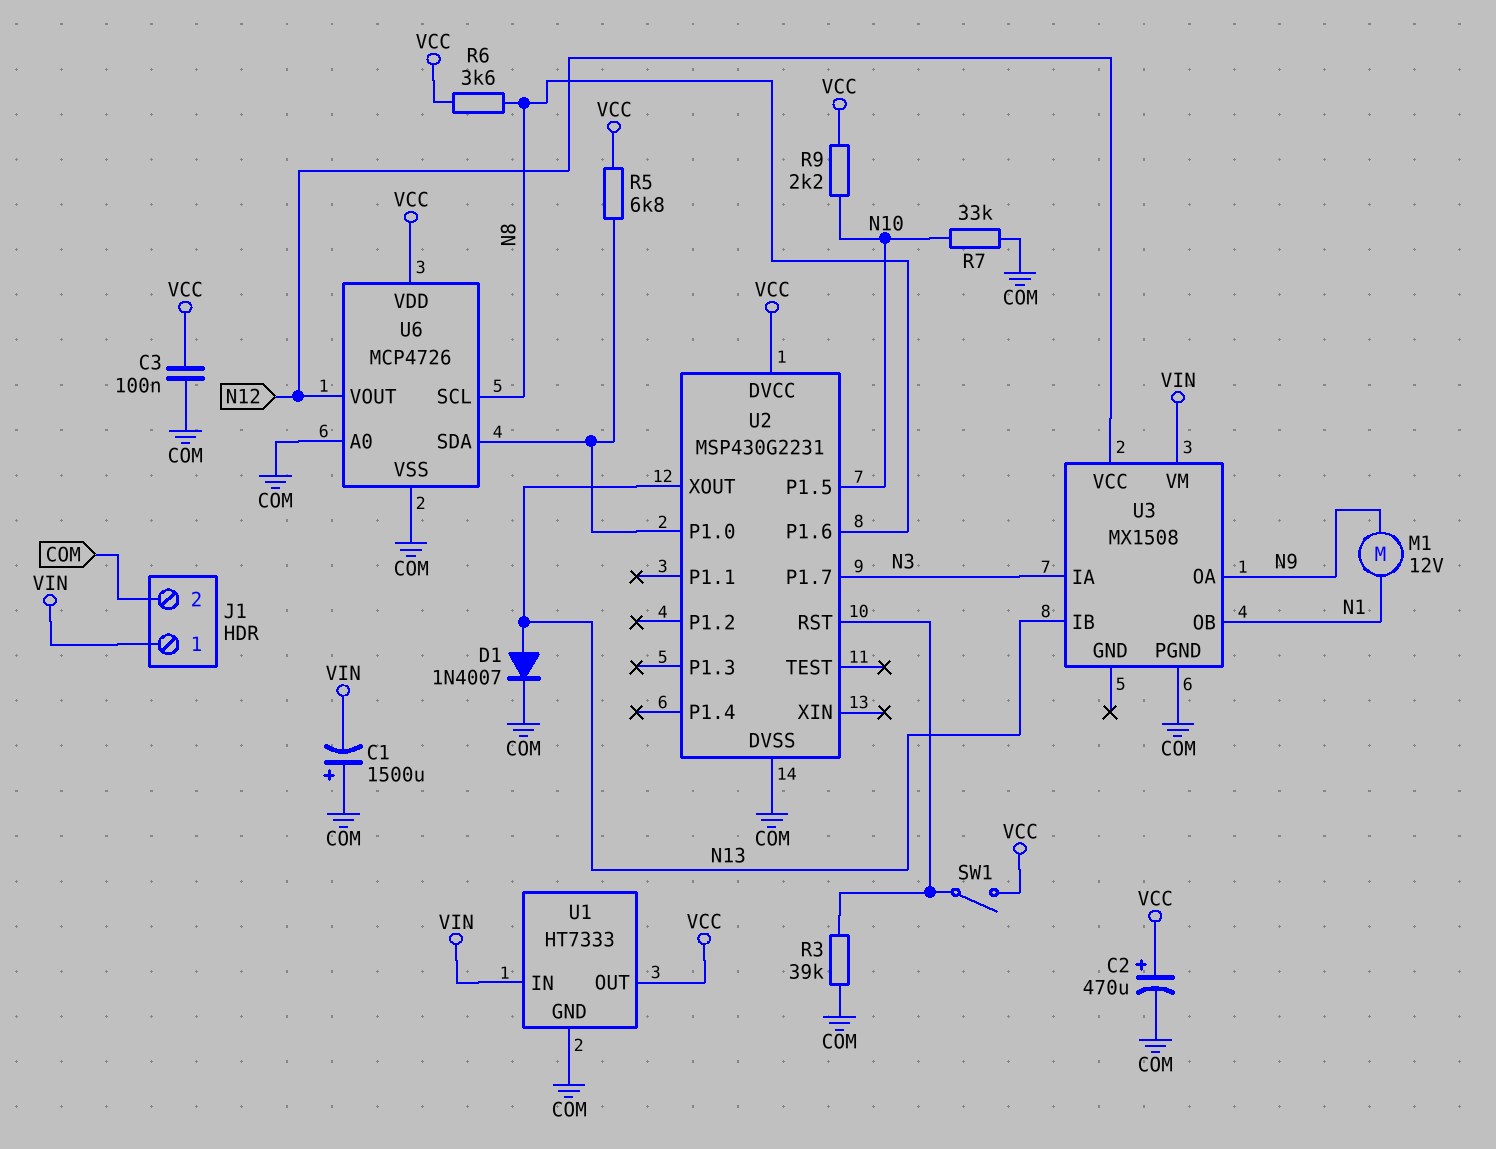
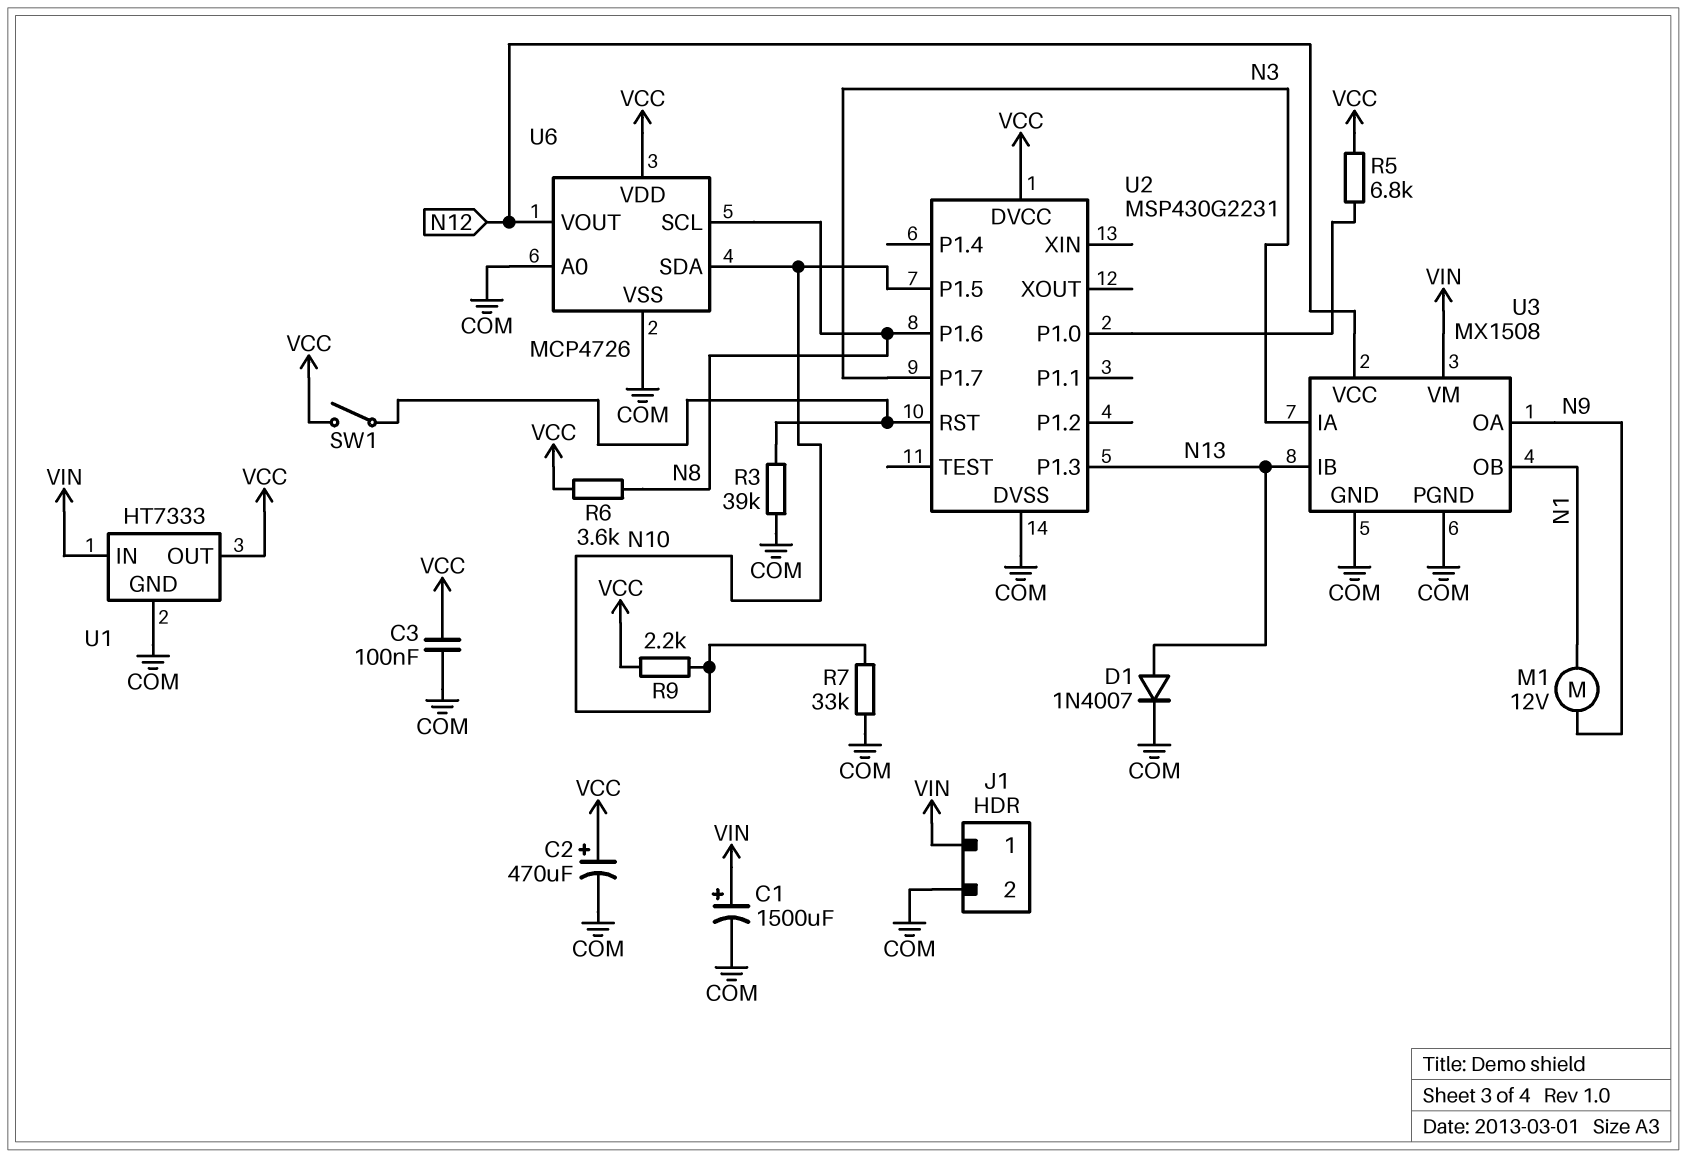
C1: 1500uF (plus COM, minus VIN) -> 1500uF (plus VIN, minus COM)
U2 pin P1.3: none -> N13
U2 pin XOUT: N13 -> none
U3 pin GND: none -> COM
U6 pin SDA: U2/P1.0 -> N10

